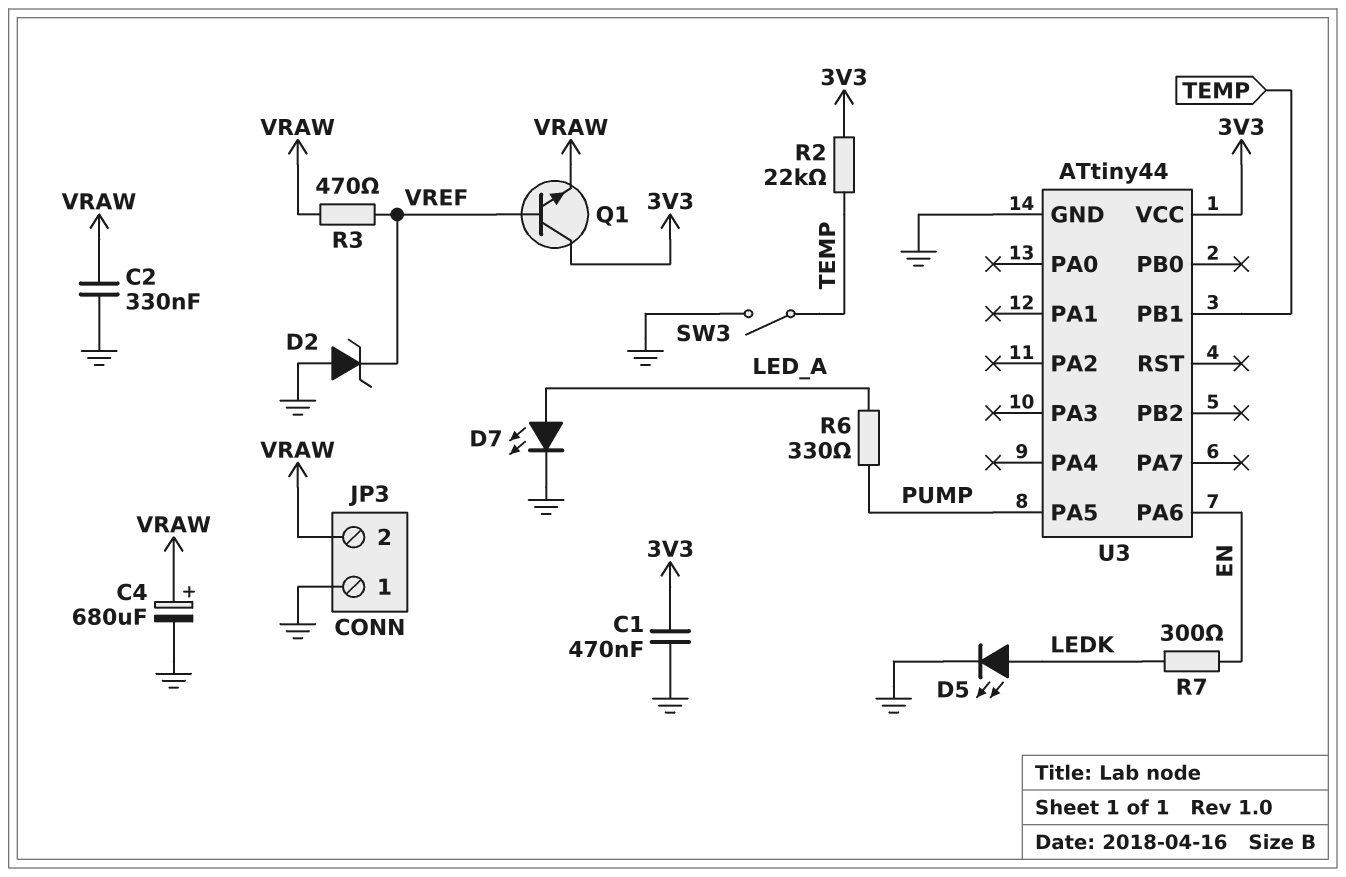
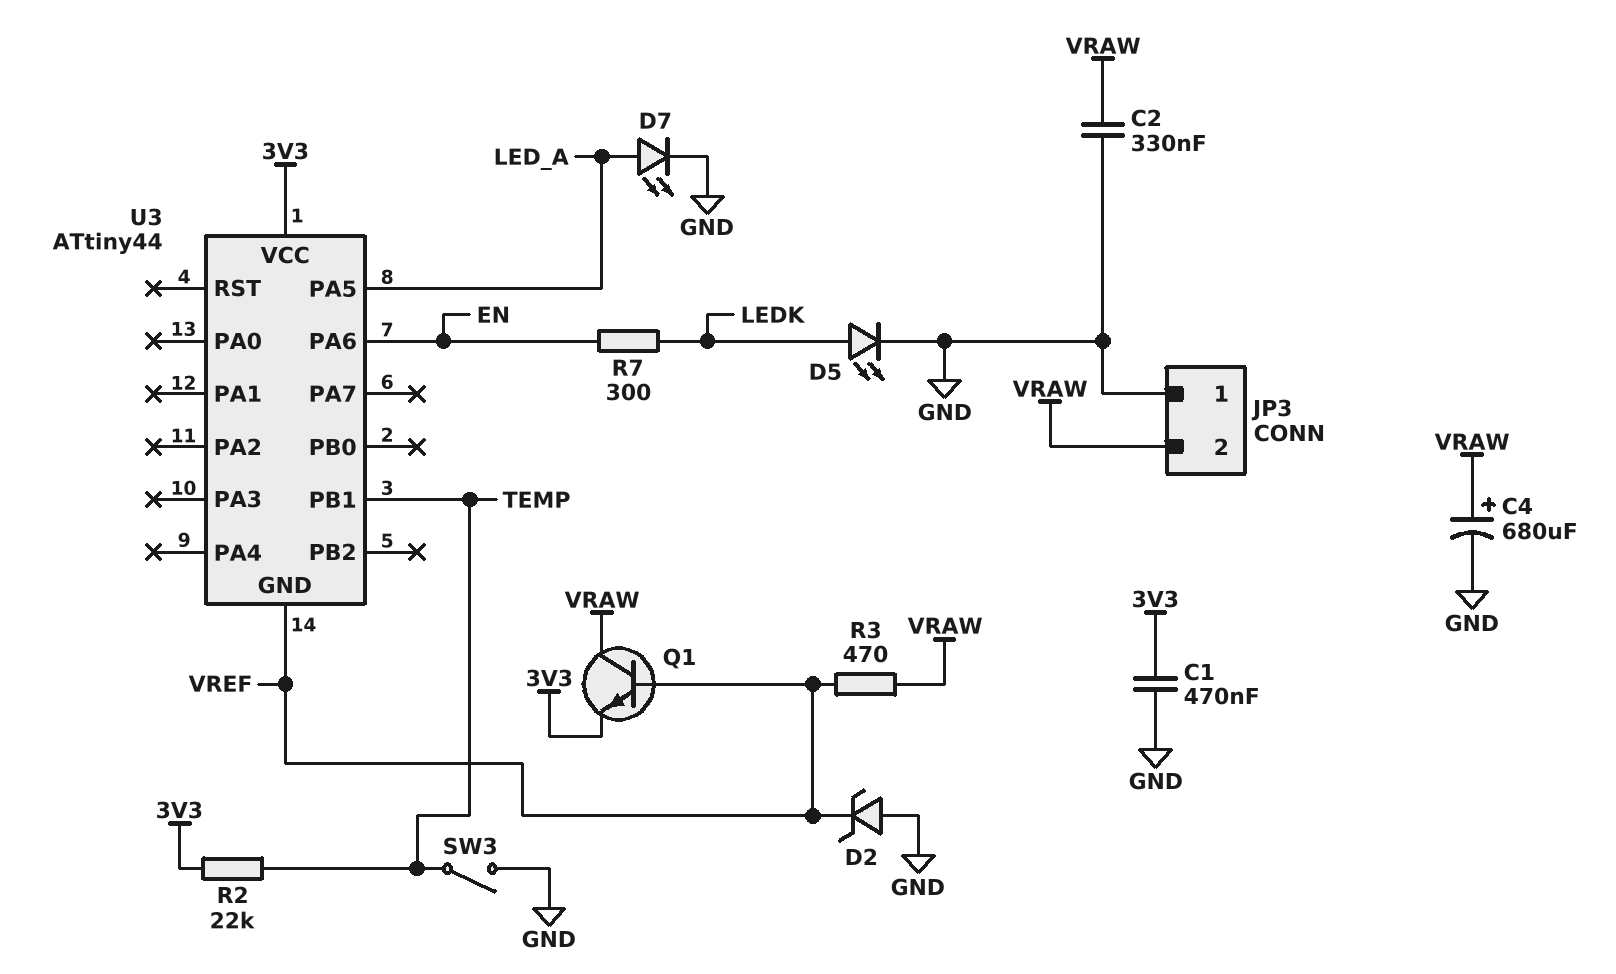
Q1: NPN (B VREF, C 3V3, E VRAW) -> NPN (B VREF, C VRAW, E 3V3)
R6: 330 (LED_A, PUMP) -> none
U3 pin GND: GND -> VREF
U3 pin PA5: PUMP -> LED_A

